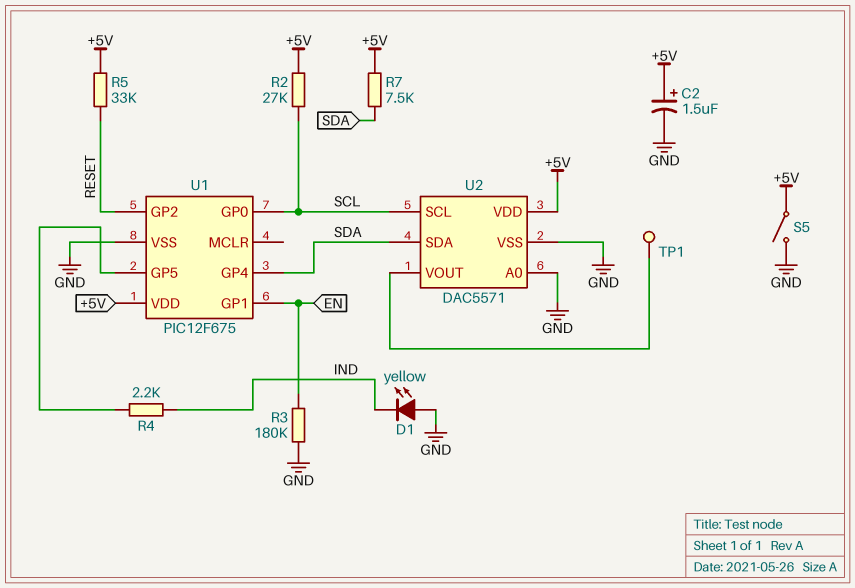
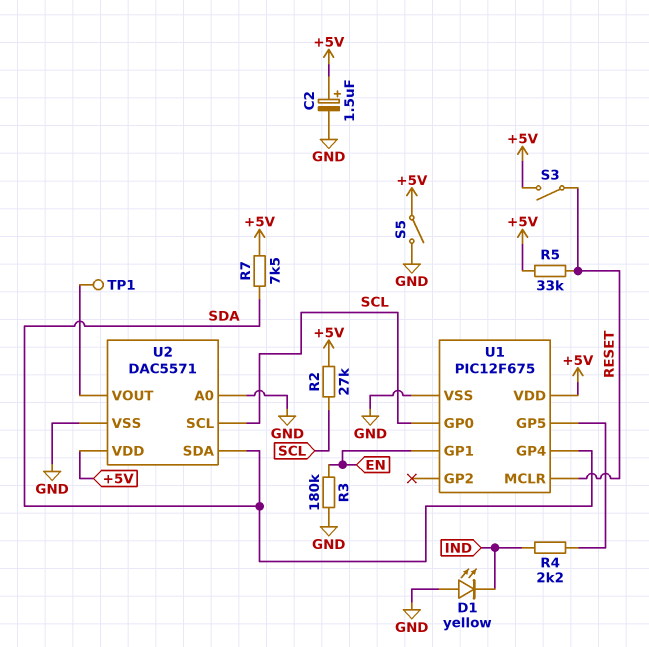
S3: none -> switch (+5V, RESET)
U1 pin GP2: RESET -> none
U1 pin MCLR: none -> RESET

